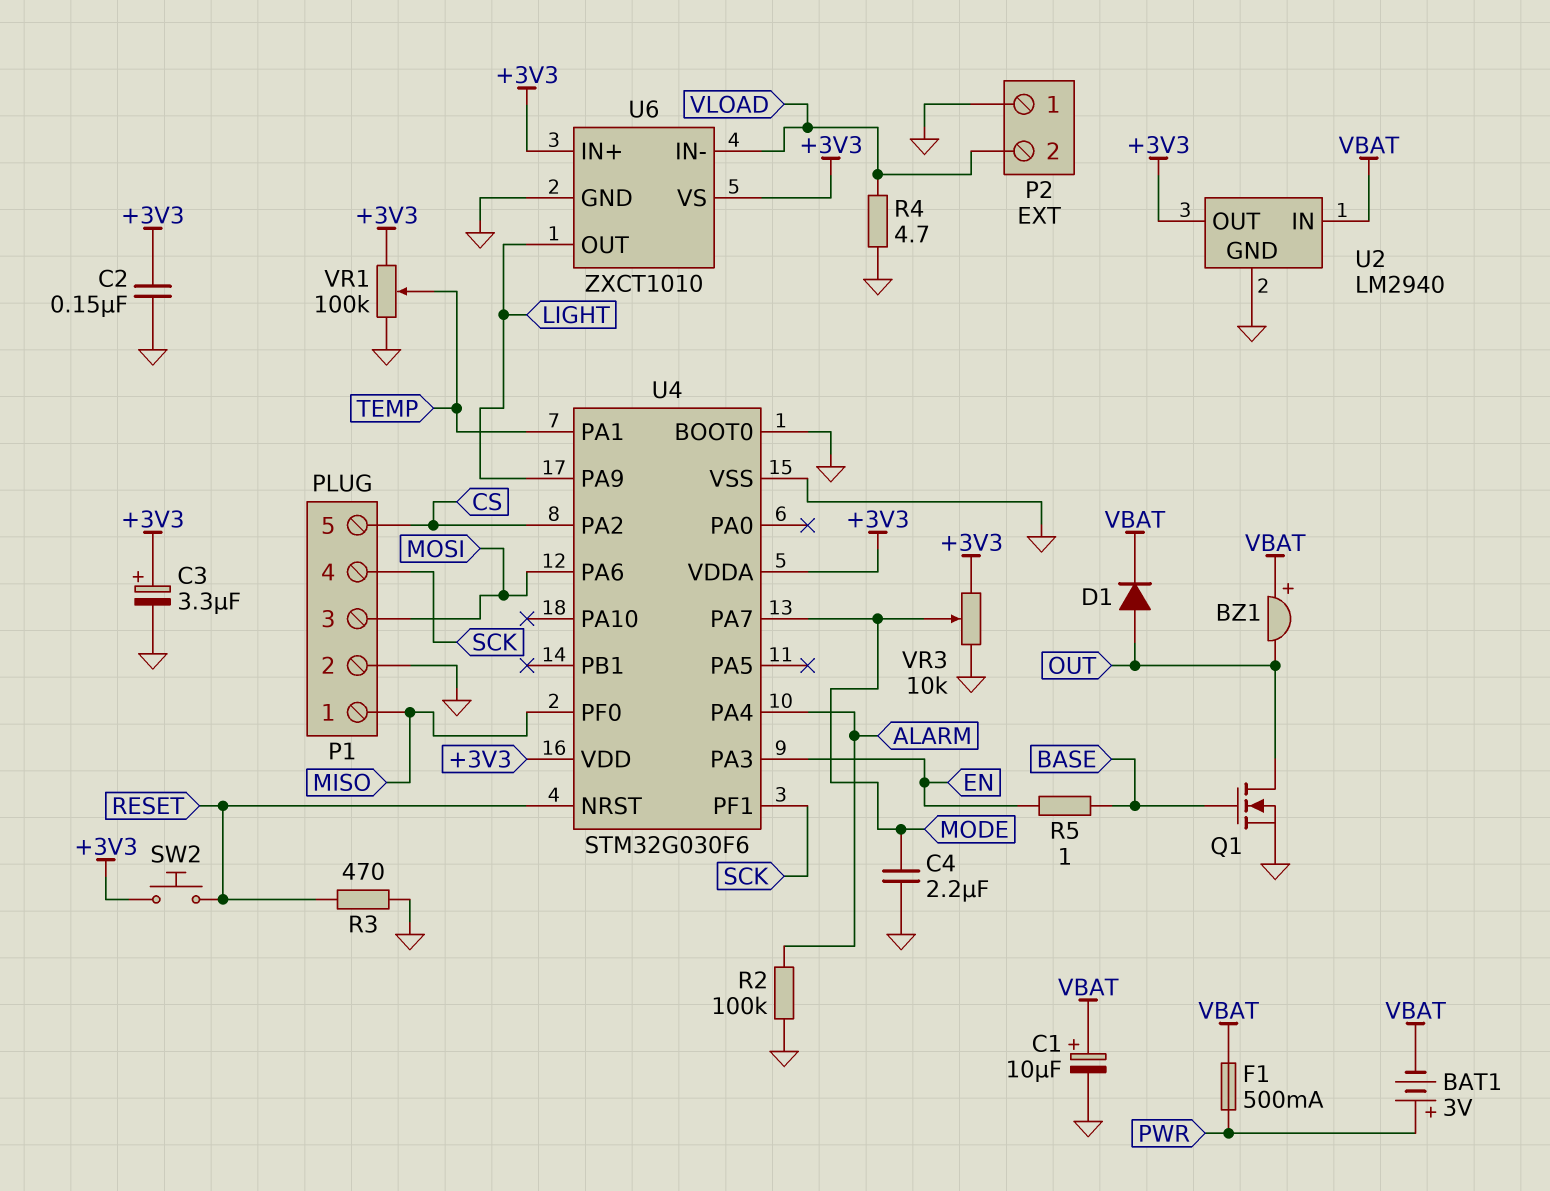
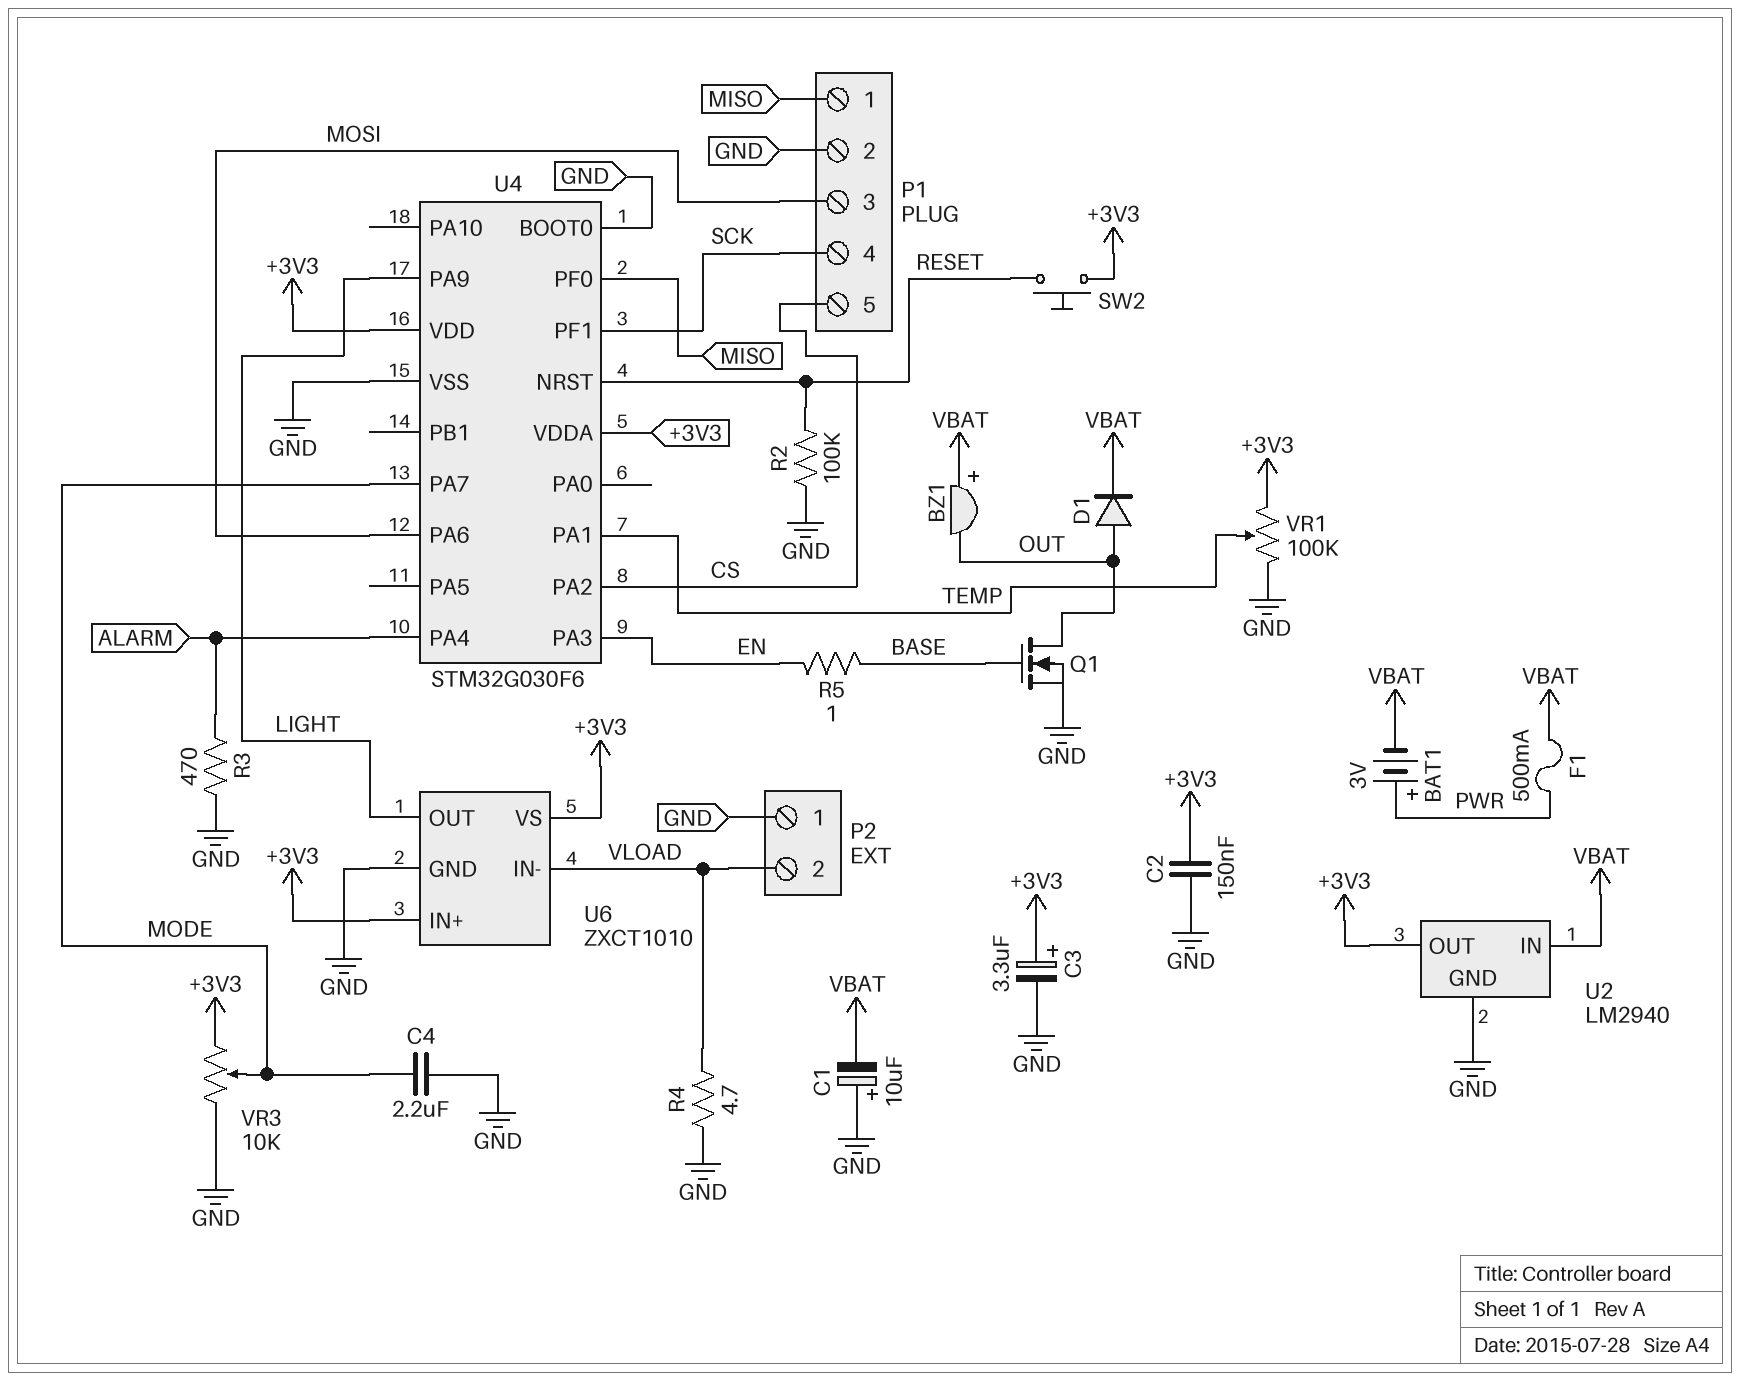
C1: 10uF (plus VBAT, minus GND) -> 10uF (plus GND, minus VBAT)
R2: 100k (ALARM, GND) -> 100k (GND, RESET)
R3: 470 (GND, RESET) -> 470 (ALARM, GND)

